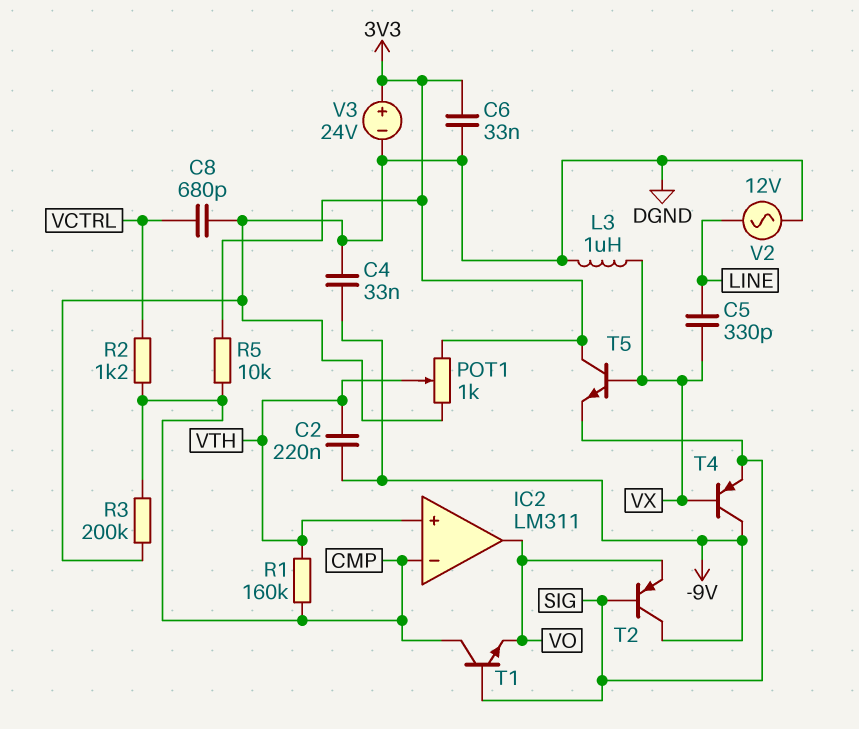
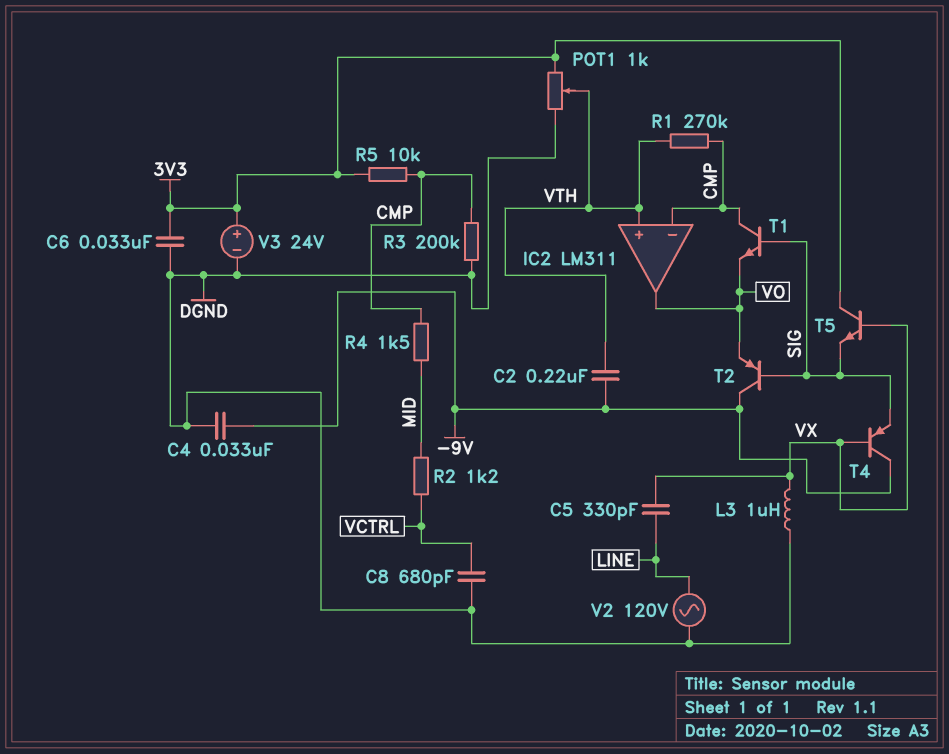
R1: 160k (CMP, VTH) -> 270k (CMP, VTH)
R2: 1.2k (CMP, VCTRL) -> 1.2k (MID, VCTRL)
R4: none -> 1.5k (CMP, MID)
V2: AC 12V (DGND, LINE) -> AC 120V (DGND, LINE)

